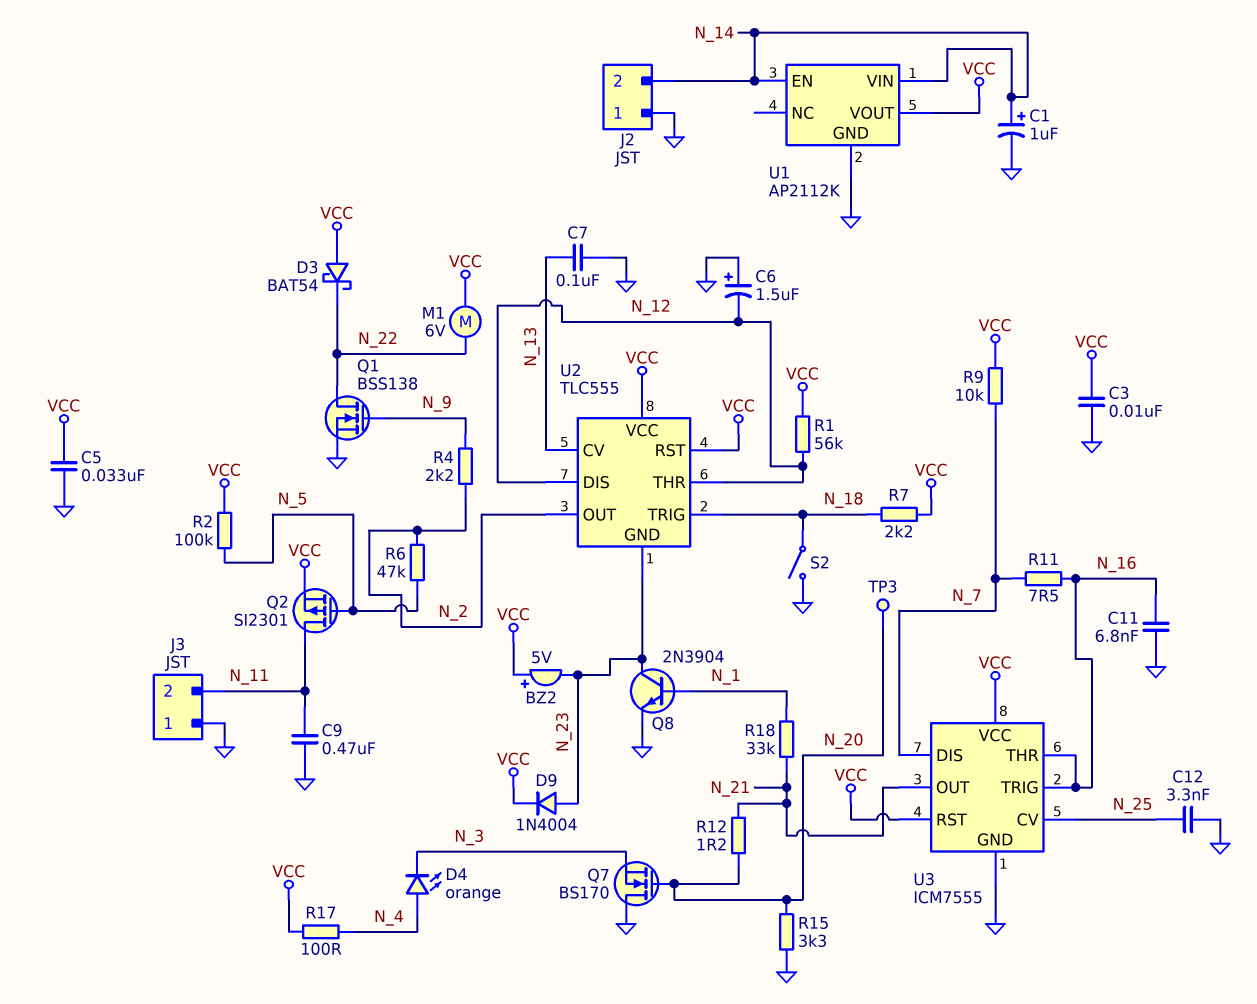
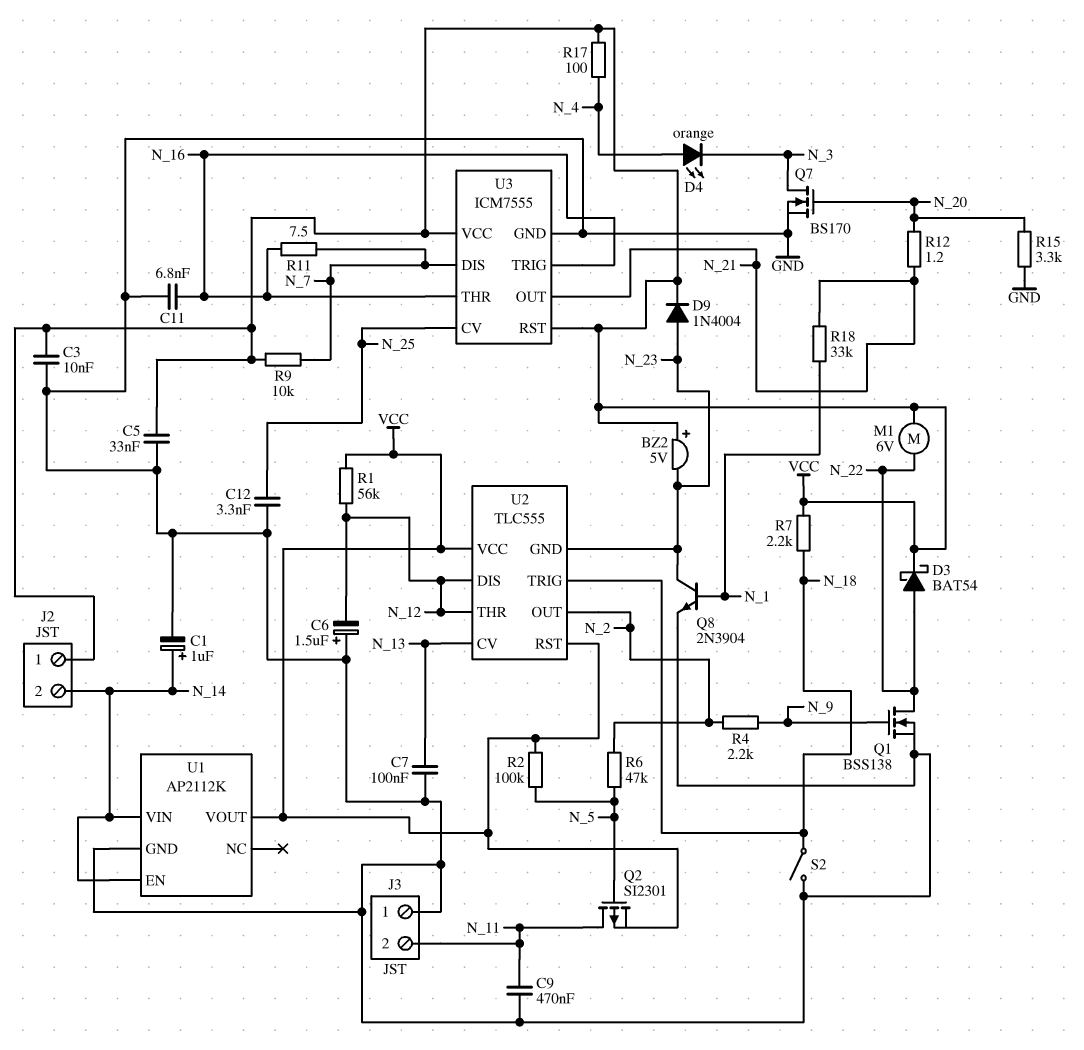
D3: schottky BAT54 (A VCC, K N_22) -> schottky BAT54 (A N_22, K VCC)
J2 pin 1: GND -> VCC
Q7: NMOS BS170 (G N_20, D GND, S N_3) -> NMOS BS170 (G N_20, D N_3, S GND)
TP3: test point (N_20) -> none

